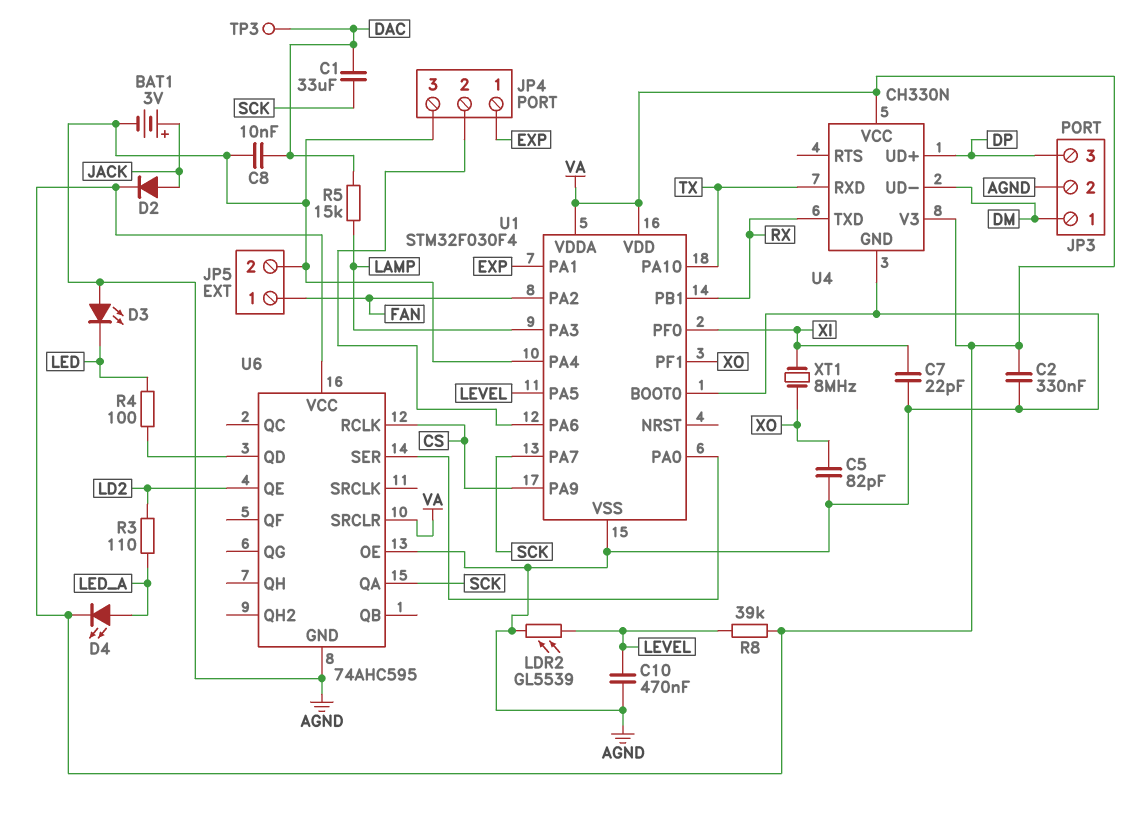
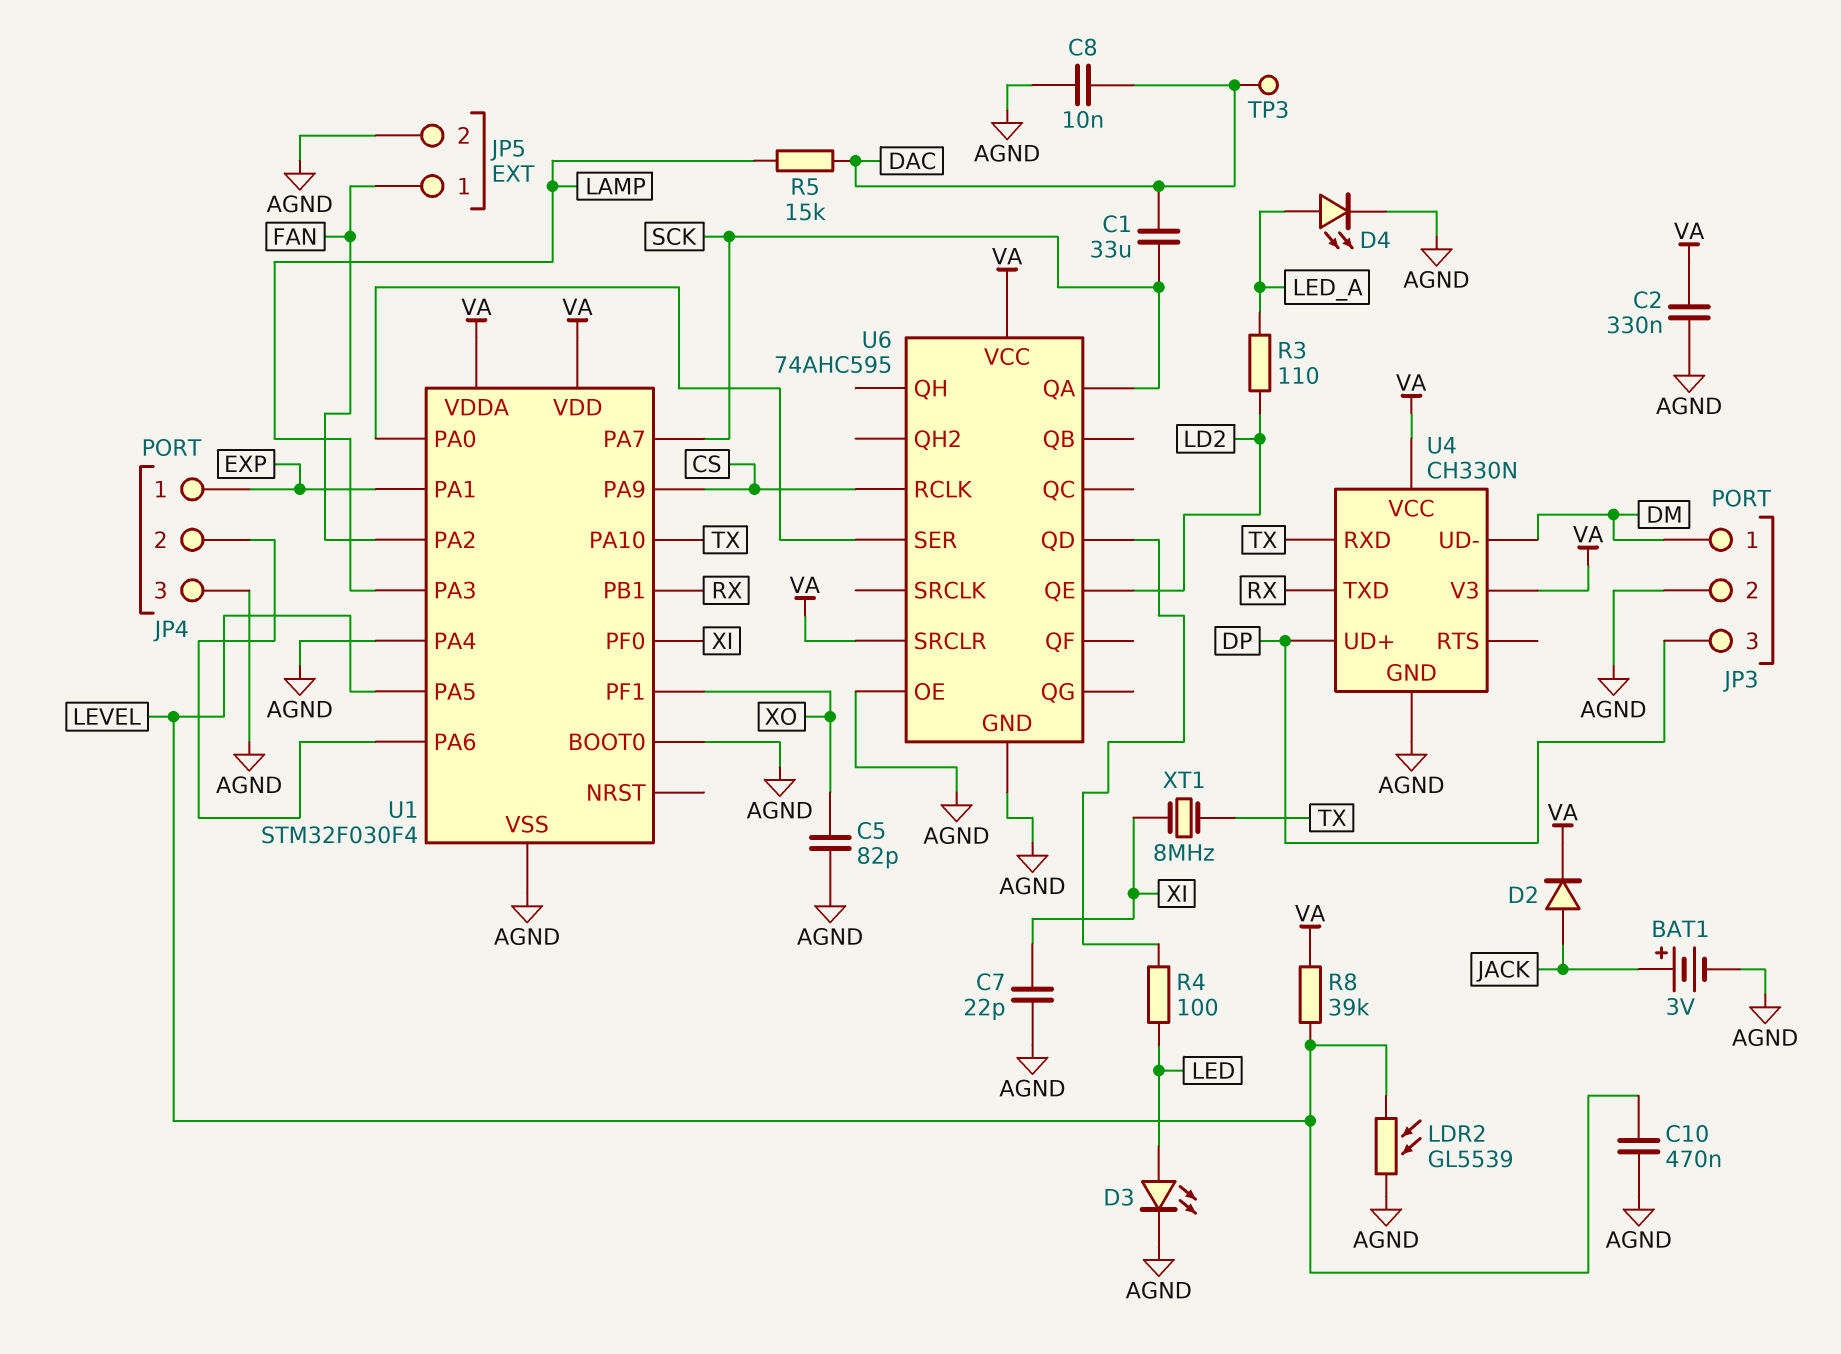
D3: LED (A AGND, K LED) -> LED (A LED, K AGND)
D4: LED (A LED_A, K VA) -> LED (A LED_A, K AGND)
XT1: 8MHz (XI, XO) -> 8MHz (TX, XI)

